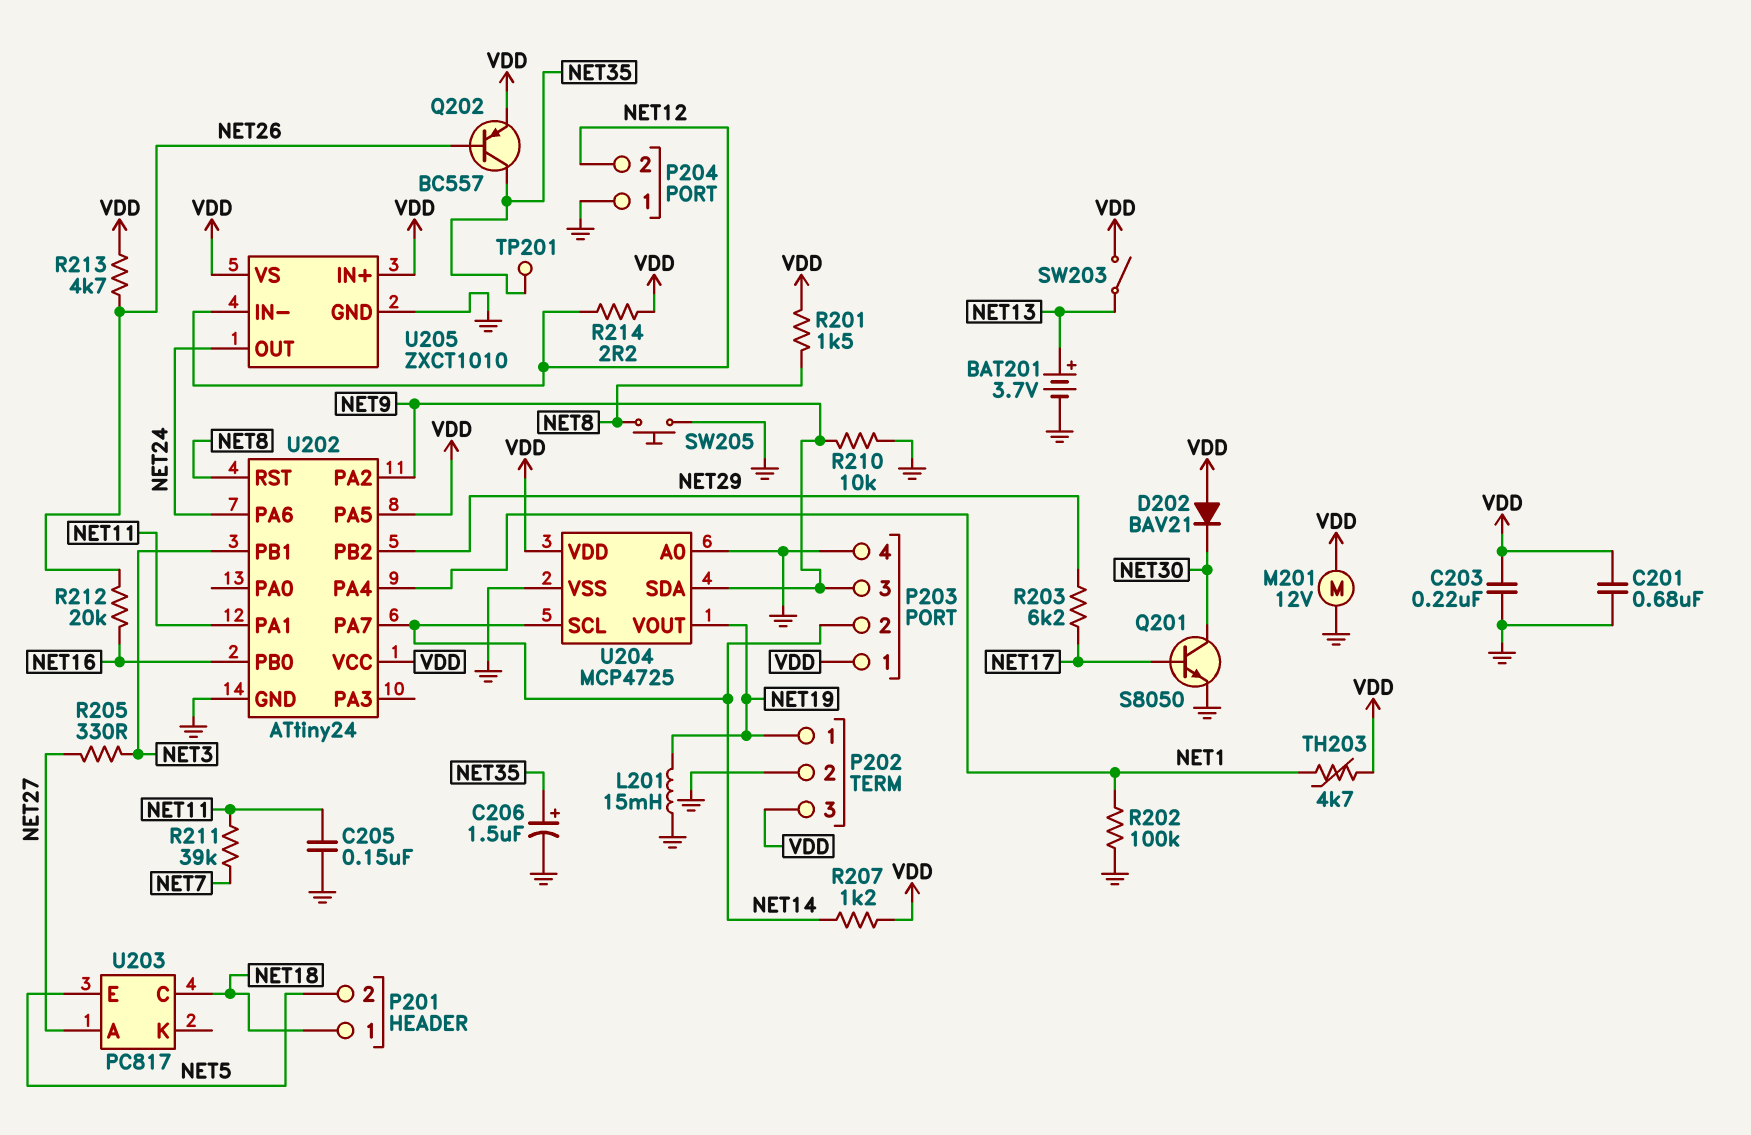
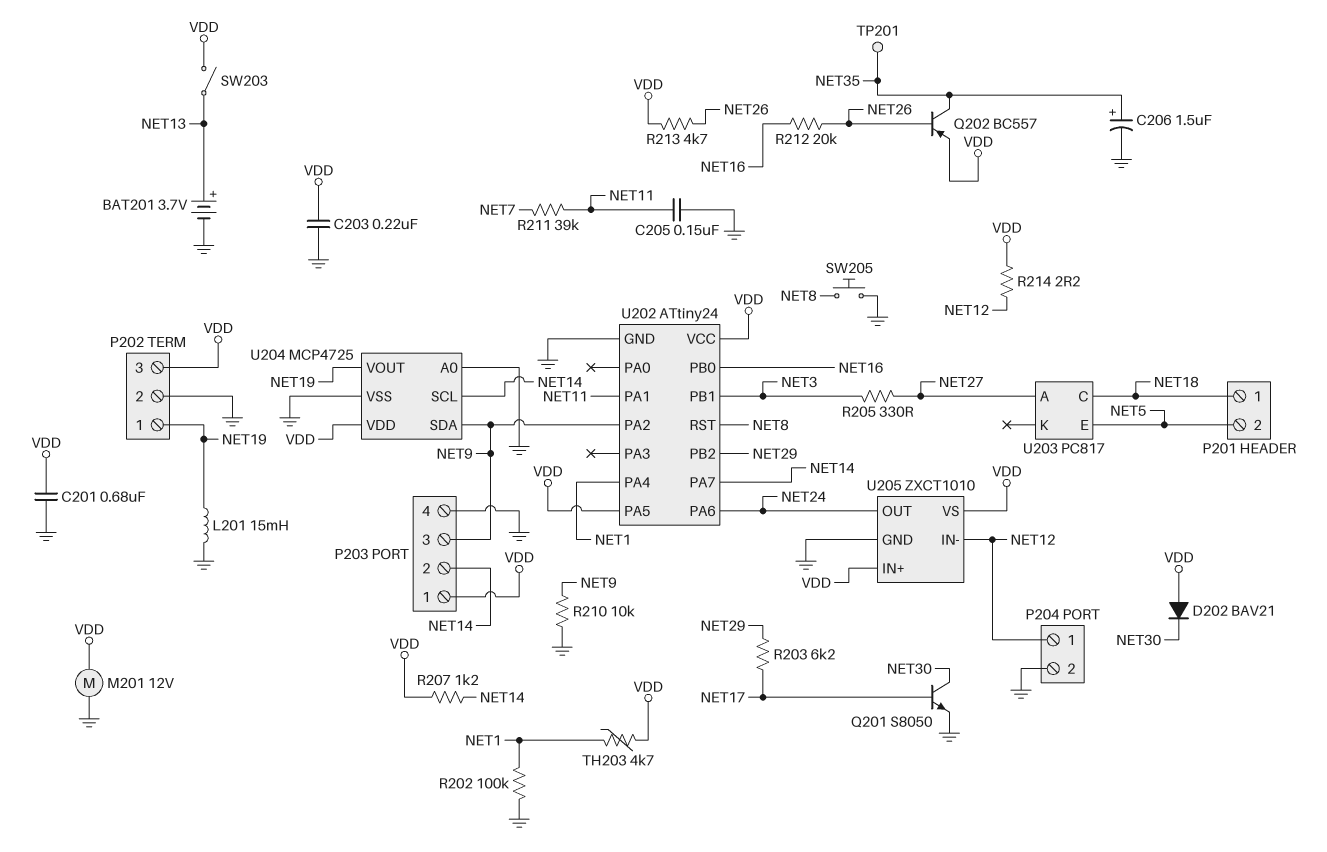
P204 pin 1: GND -> NET12
P204 pin 2: NET12 -> GND
R201: 1.5k (NET8, VDD) -> none

